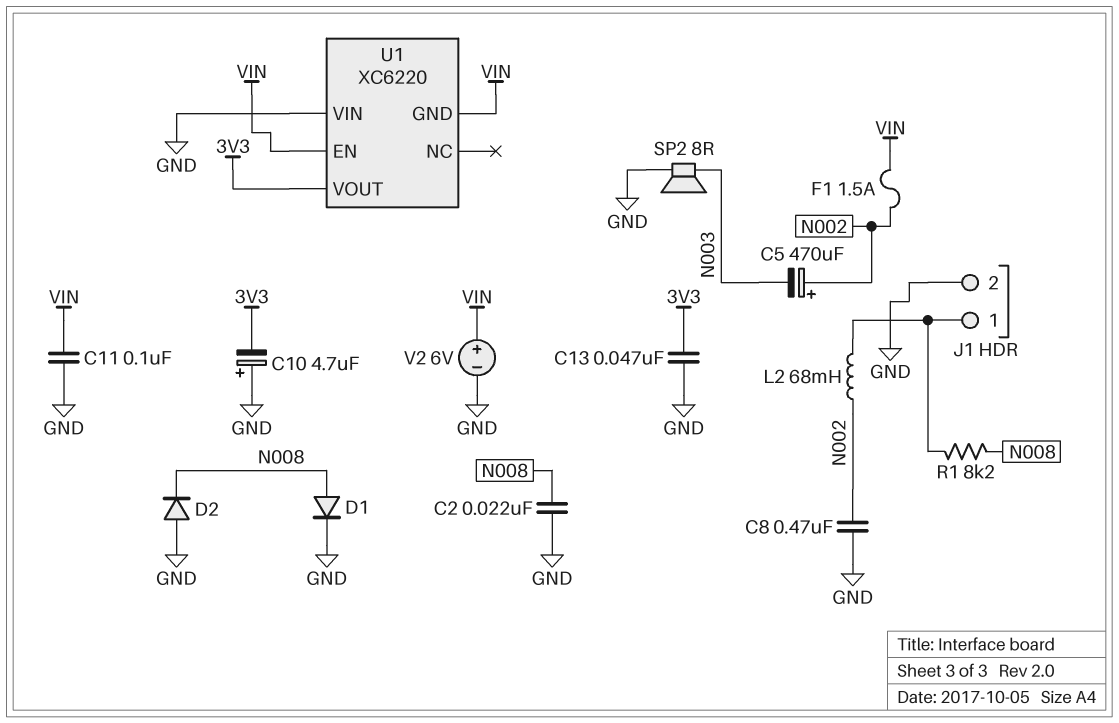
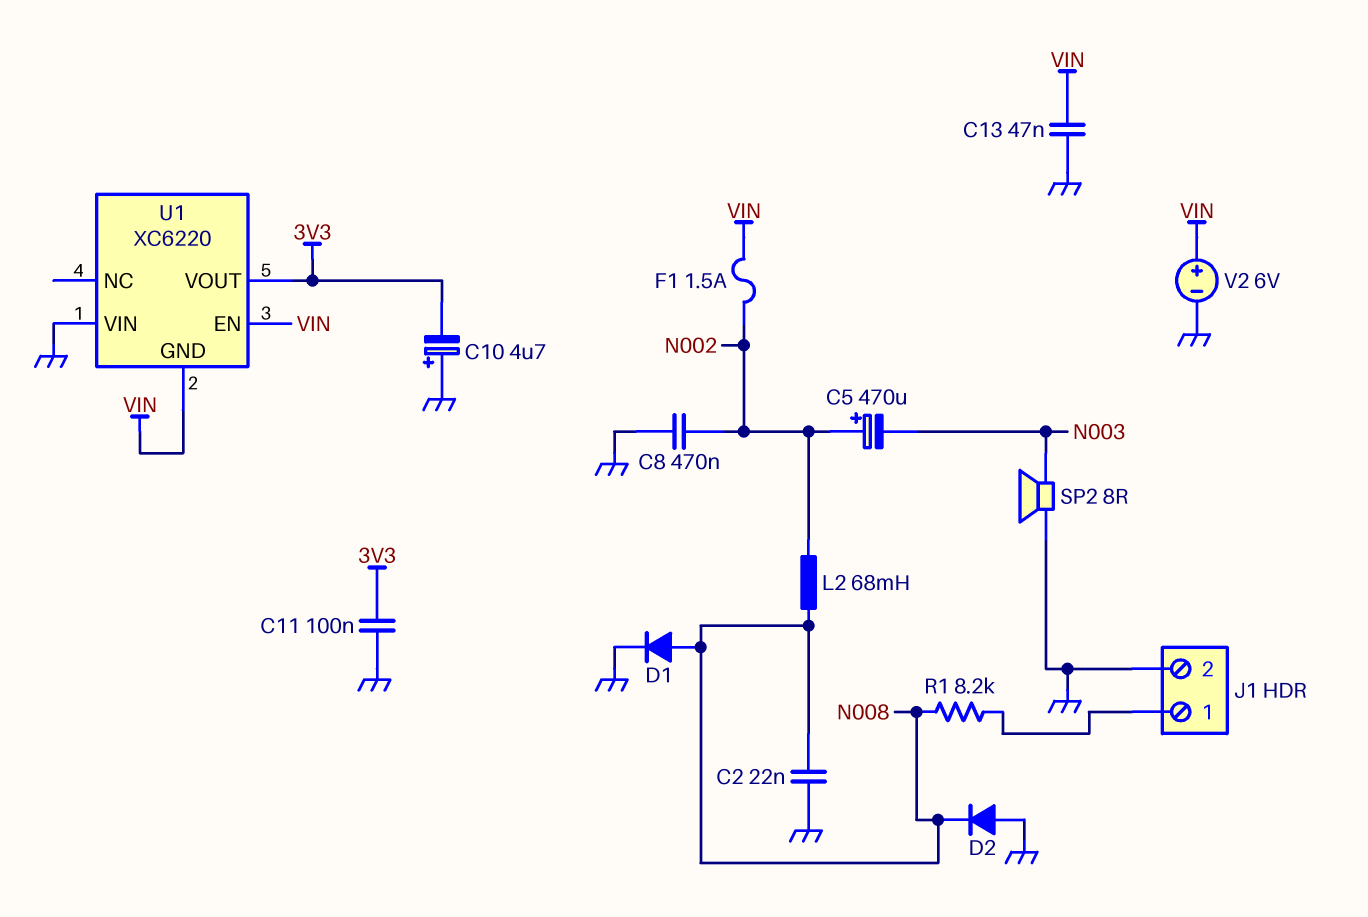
C11: 100nF (GND, VIN) -> 100nF (3V3, GND)
C13: 47nF (3V3, GND) -> 47nF (GND, VIN)
L2: 68mH (J1/1, N002) -> 68mH (N002, N008)

